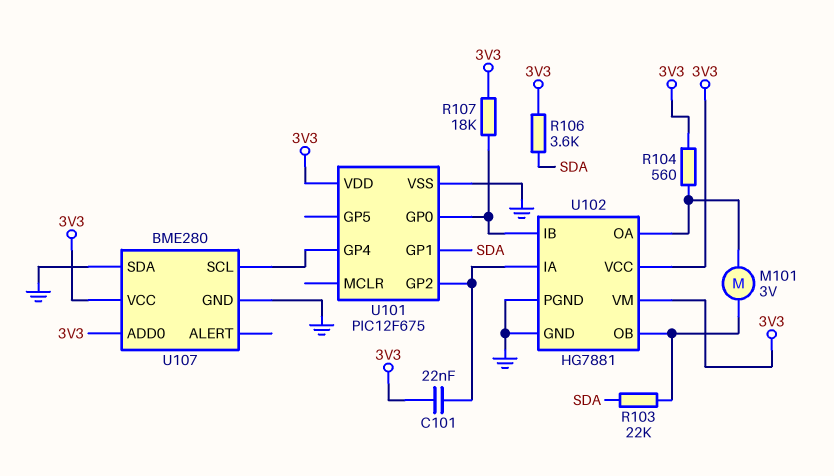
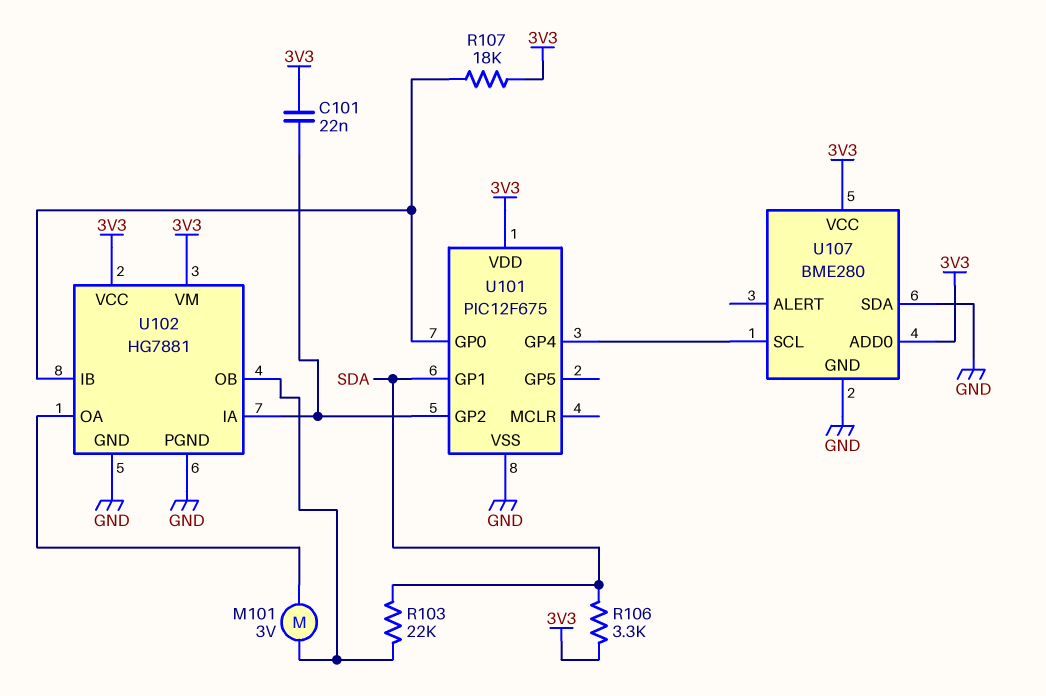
R104: 560 (3V3, U102/OA) -> none
R106: 3.6k (3V3, SDA) -> 3.3k (3V3, SDA)

